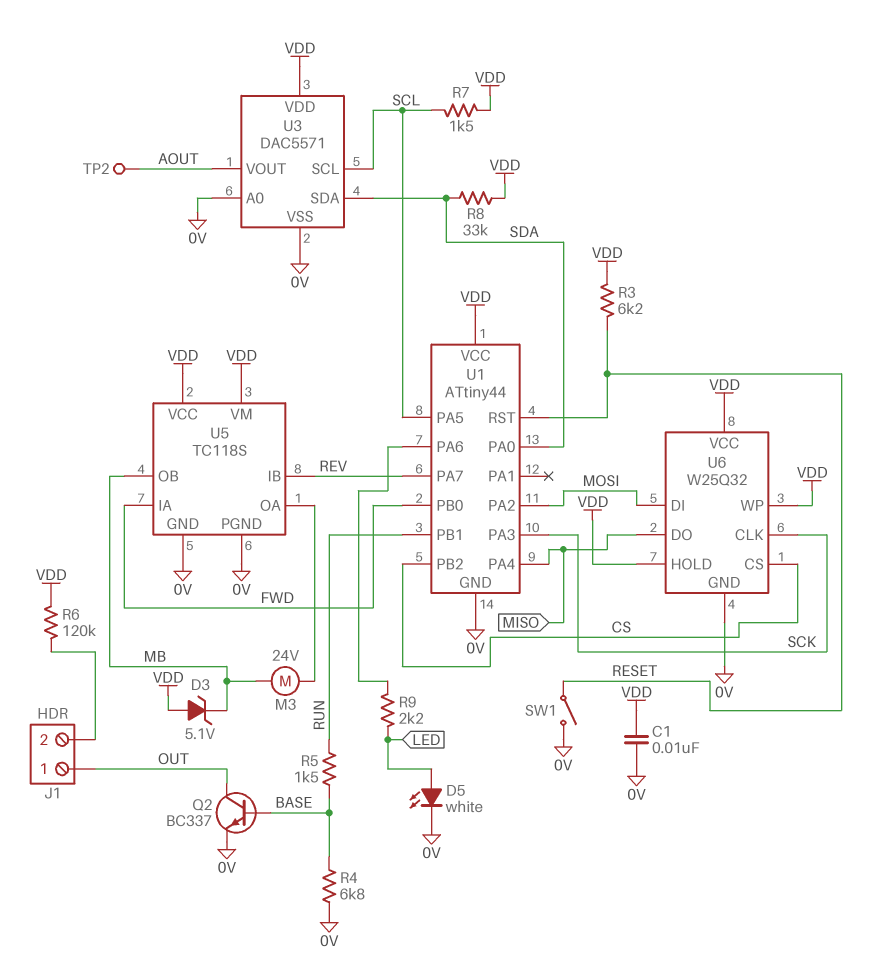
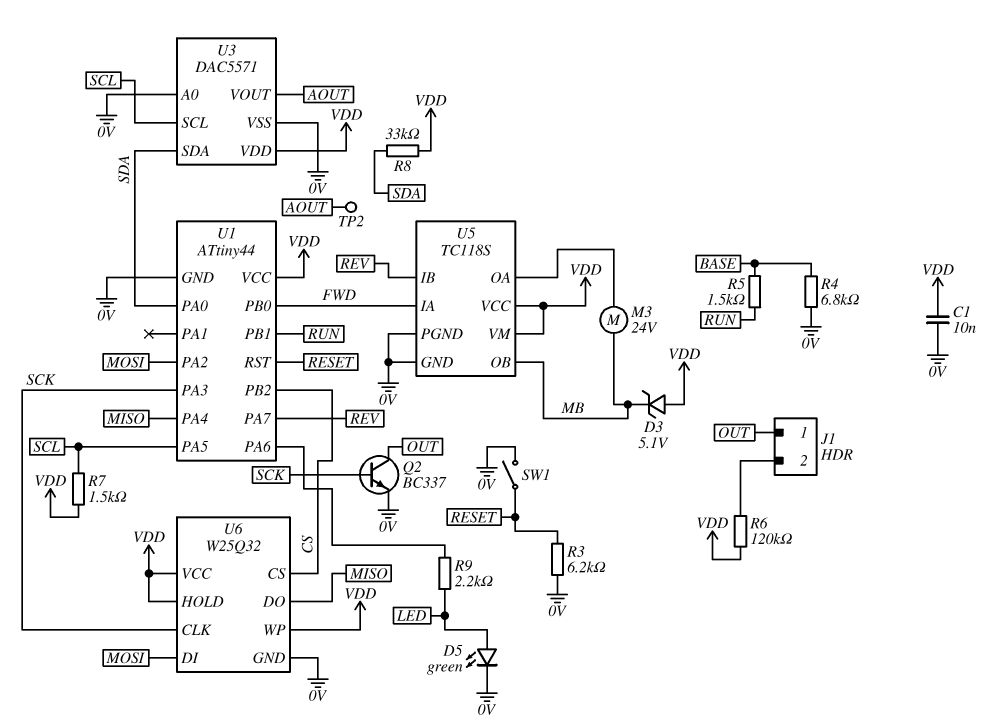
D5: LED white (A LED, K 0V) -> LED green (A LED, K 0V)
Q2: NPN BC337 (B BASE, C OUT, E 0V) -> NPN BC337 (B SCK, C OUT, E 0V)
R3: 6.2k (RESET, VDD) -> 6.2k (0V, RESET)

